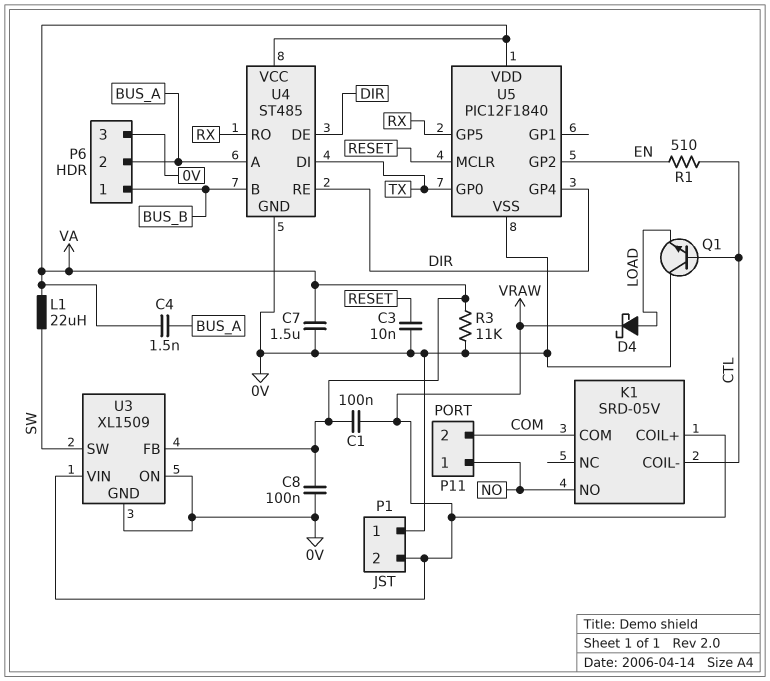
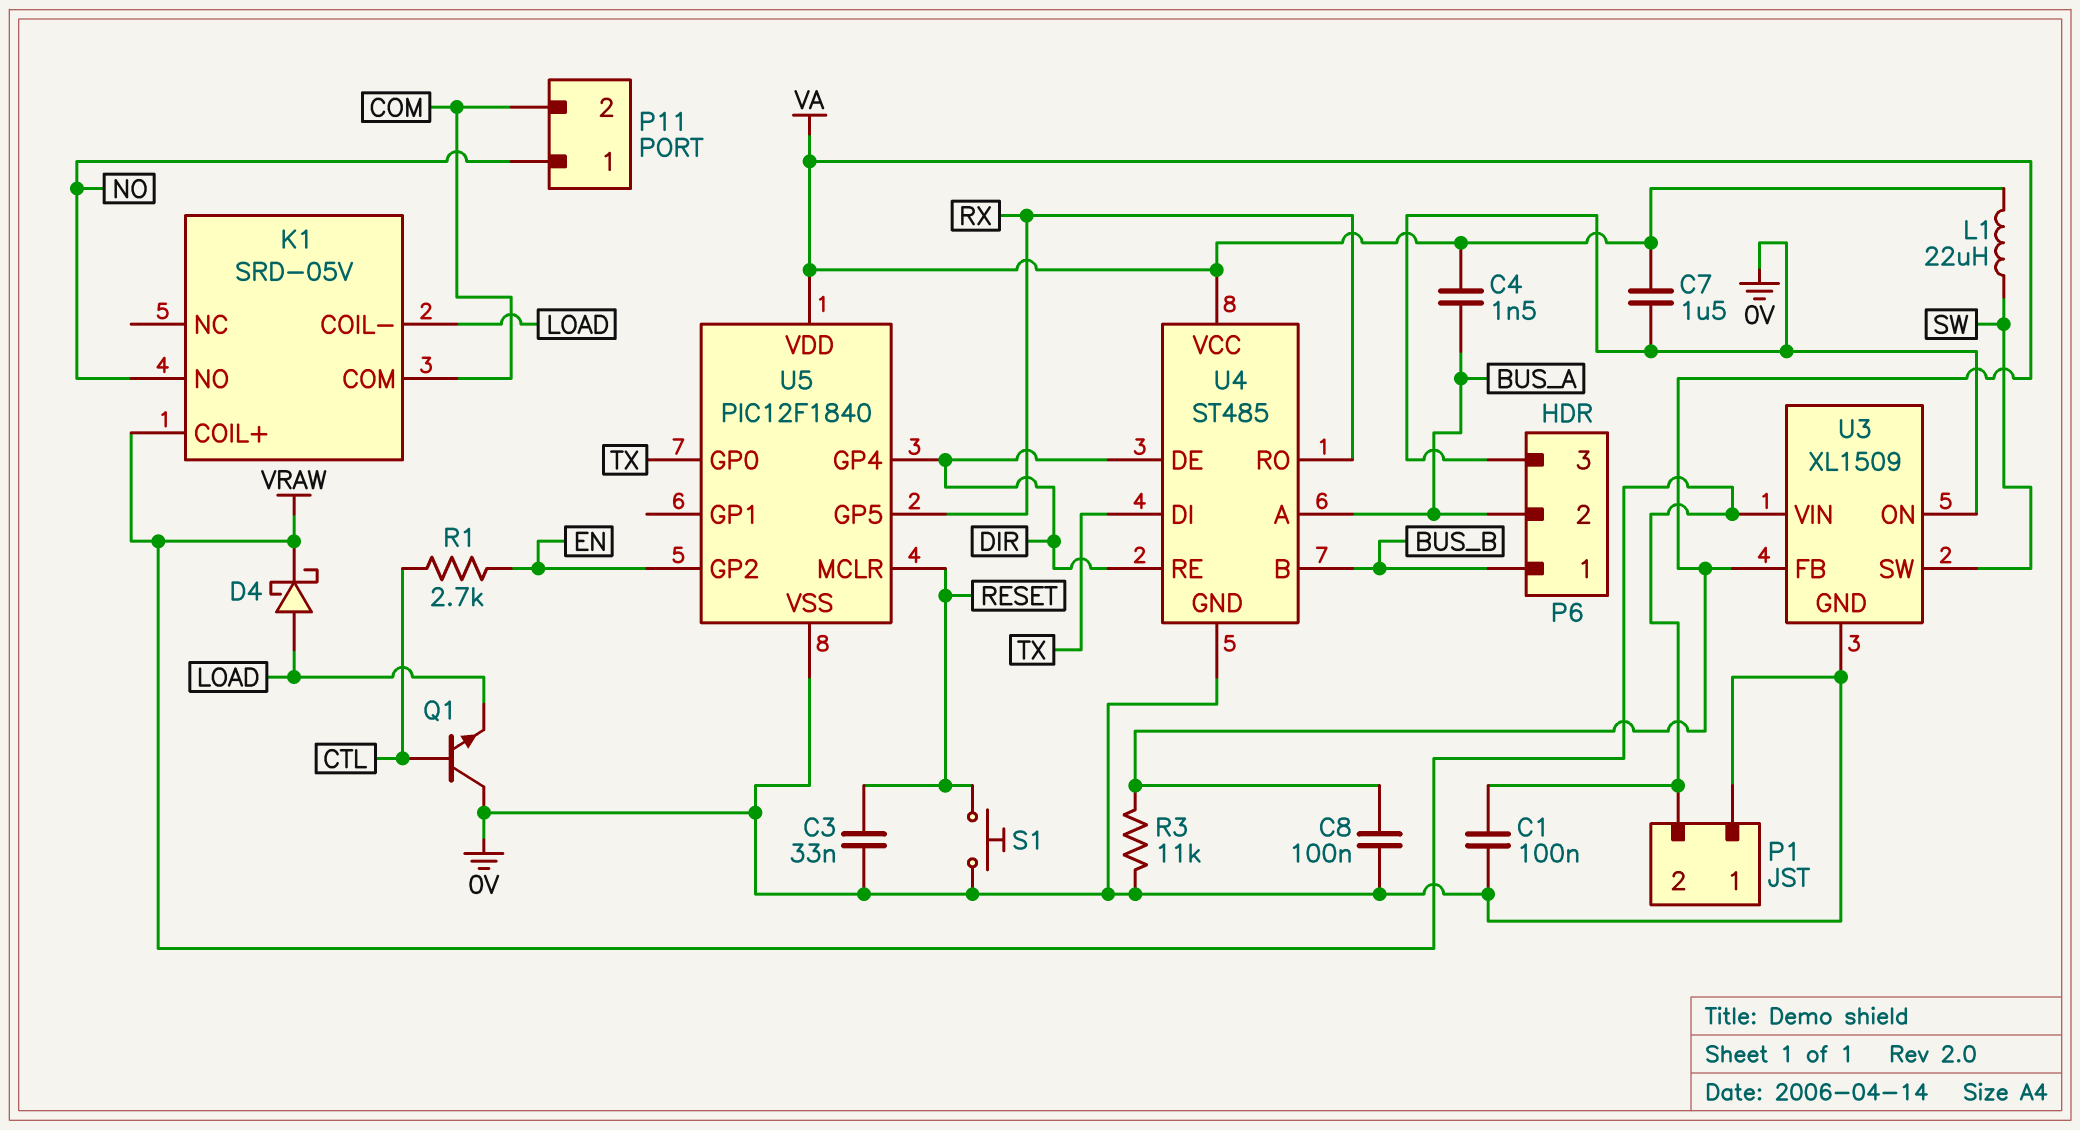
C1: 100nF (VA, VRAW) -> 100nF (0V, VRAW)
C3: 10nF (0V, RESET) -> 33nF (0V, RESET)
K1 pin COIL-: CTL -> LOAD
R1: 510 (CTL, EN) -> 2.7k (CTL, EN)
S1: none -> button (0V, RESET)

